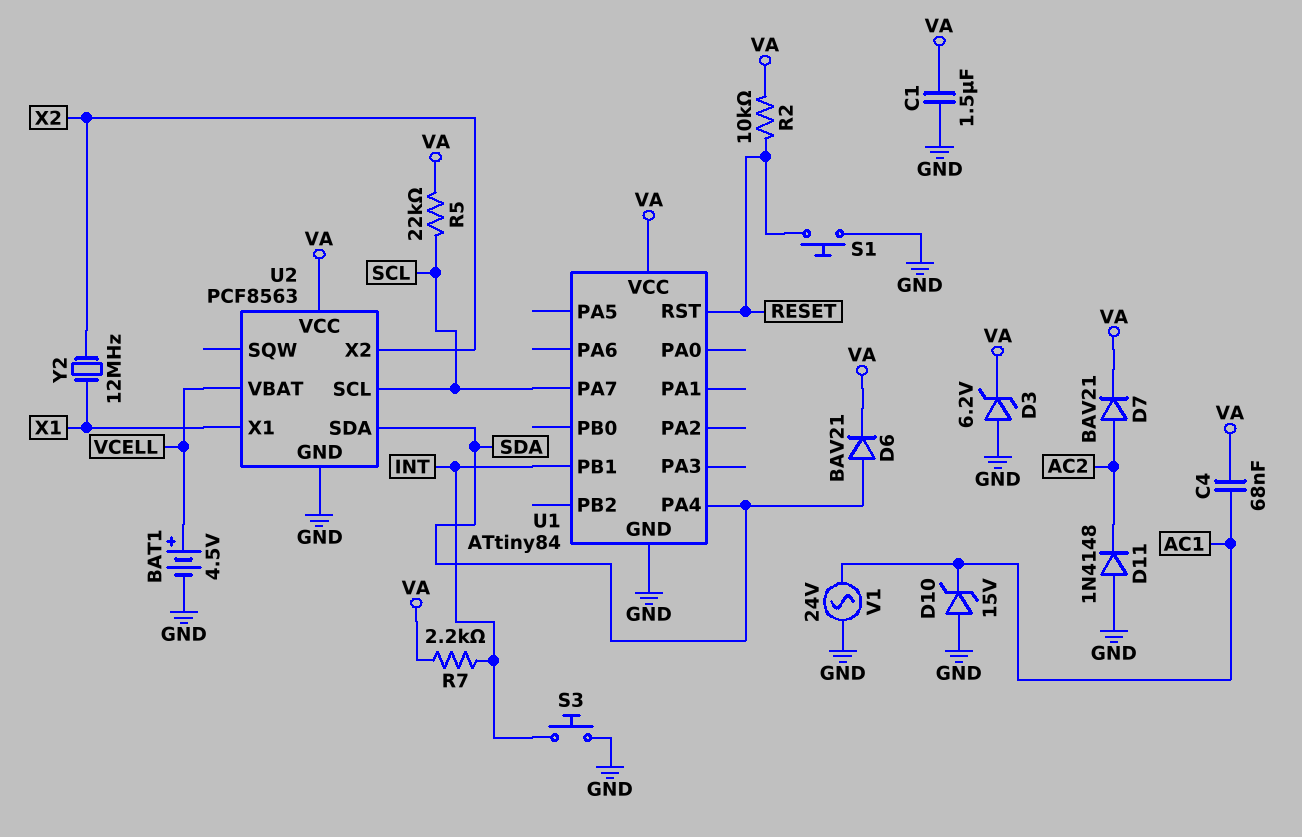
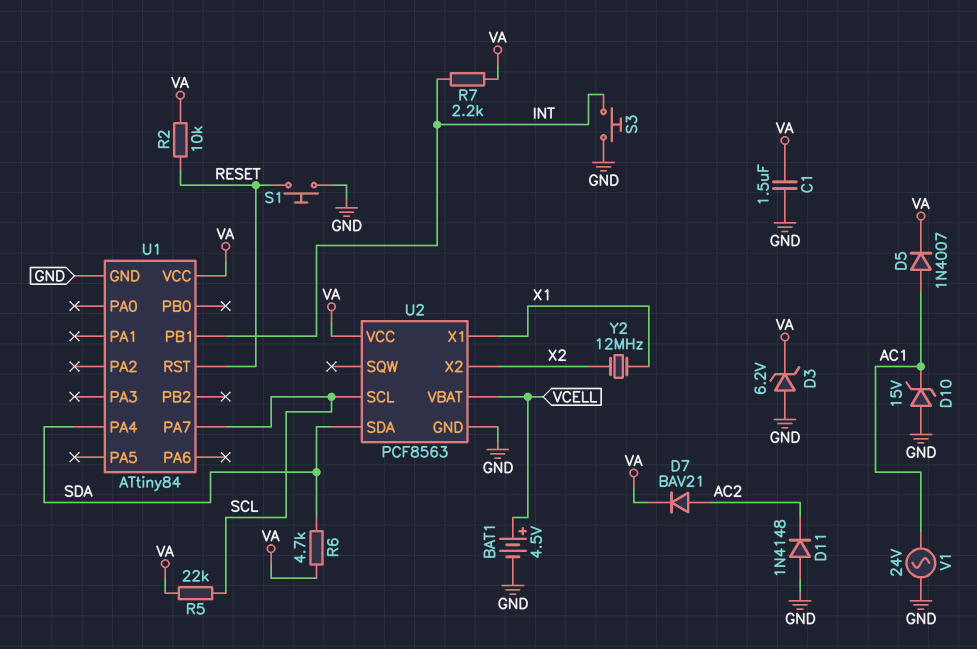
C4: 68nF (AC1, VA) -> none
D5: none -> diode 1N4007 (A AC1, K VA)
D6: diode BAV21 (A SDA, K VA) -> none
R6: none -> 4.7k (SDA, VA)

